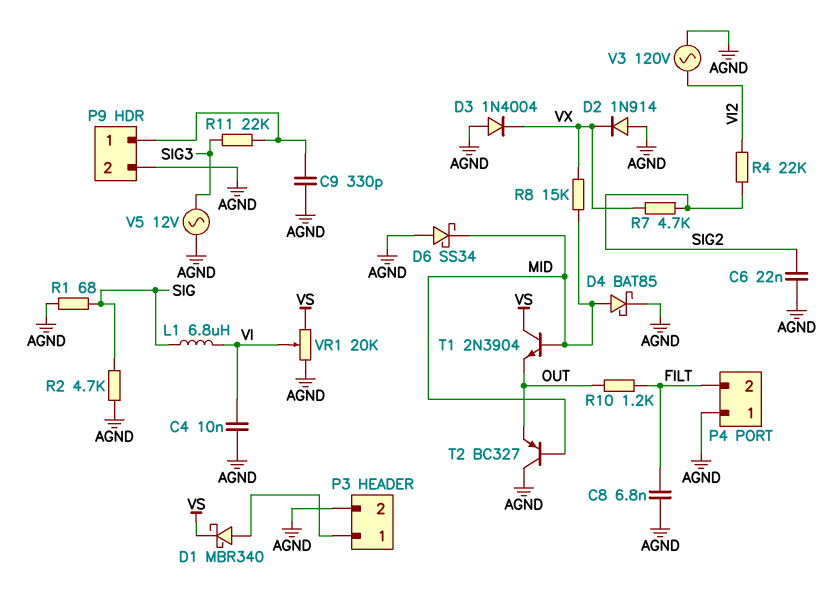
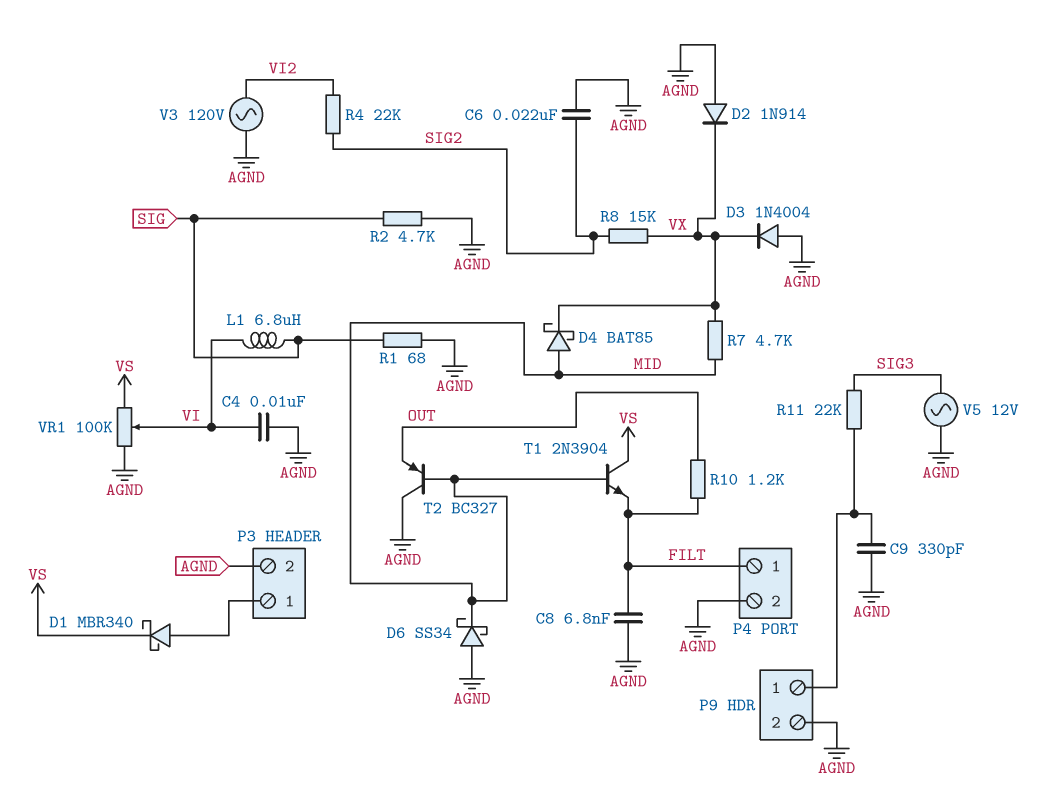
D4: schottky BAT85 (A MID, K AGND) -> schottky BAT85 (A MID, K VX)
P4 pin 1: AGND -> FILT
P4 pin 2: FILT -> AGND
R7: 4.7k (SIG2, VX) -> 4.7k (MID, VX)
R8: 15k (MID, VX) -> 15k (SIG2, VX)
T1: NPN 2N3904 (B MID, C VS, E OUT) -> NPN 2N3904 (B MID, C VS, E FILT)
VR1: 20k (AGND, VS, wiper VI) -> 100k (AGND, VS, wiper VI)

